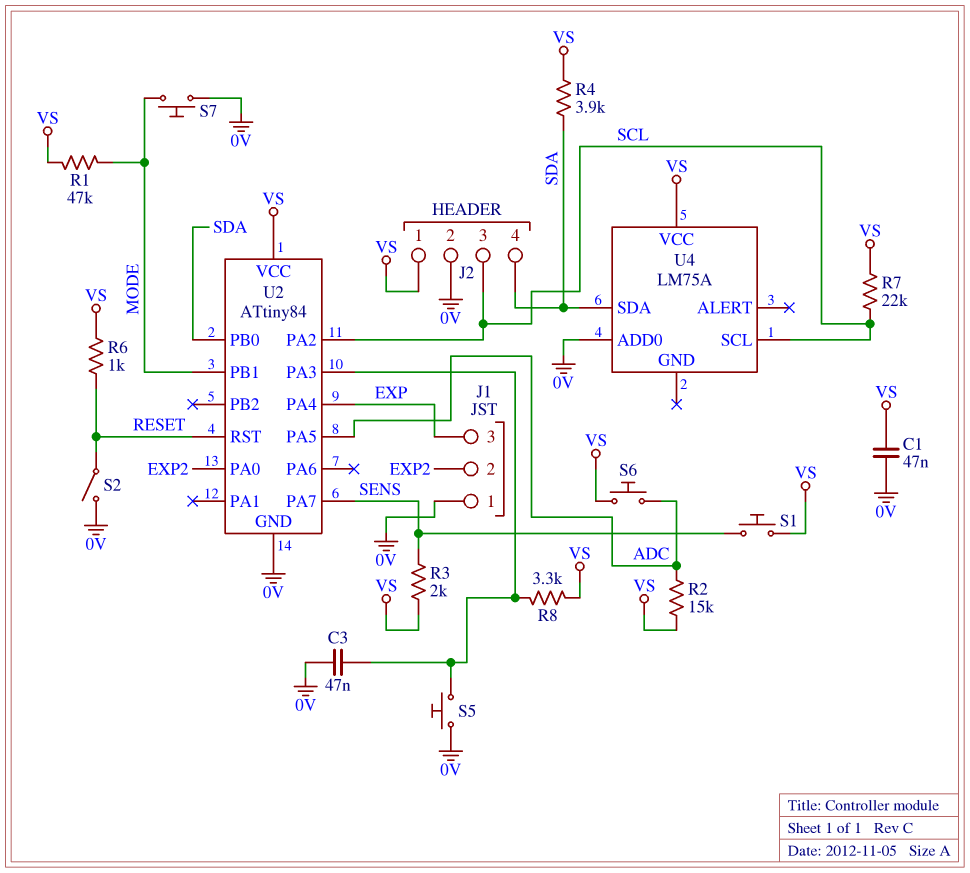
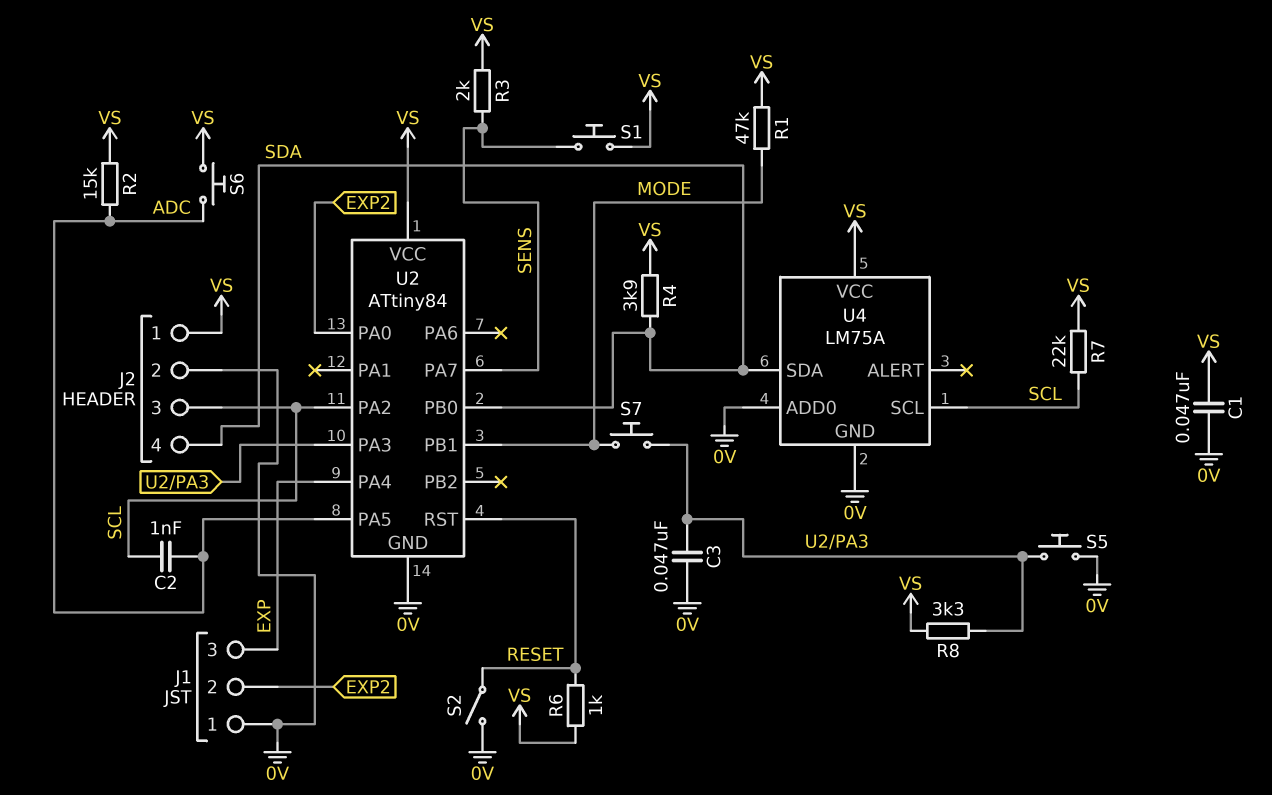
C2: none -> 1nF (ADC, SCL)
S7: button (0V, MODE) -> button (MODE, U2/PA3)
U4 pin GND: none -> 0V

